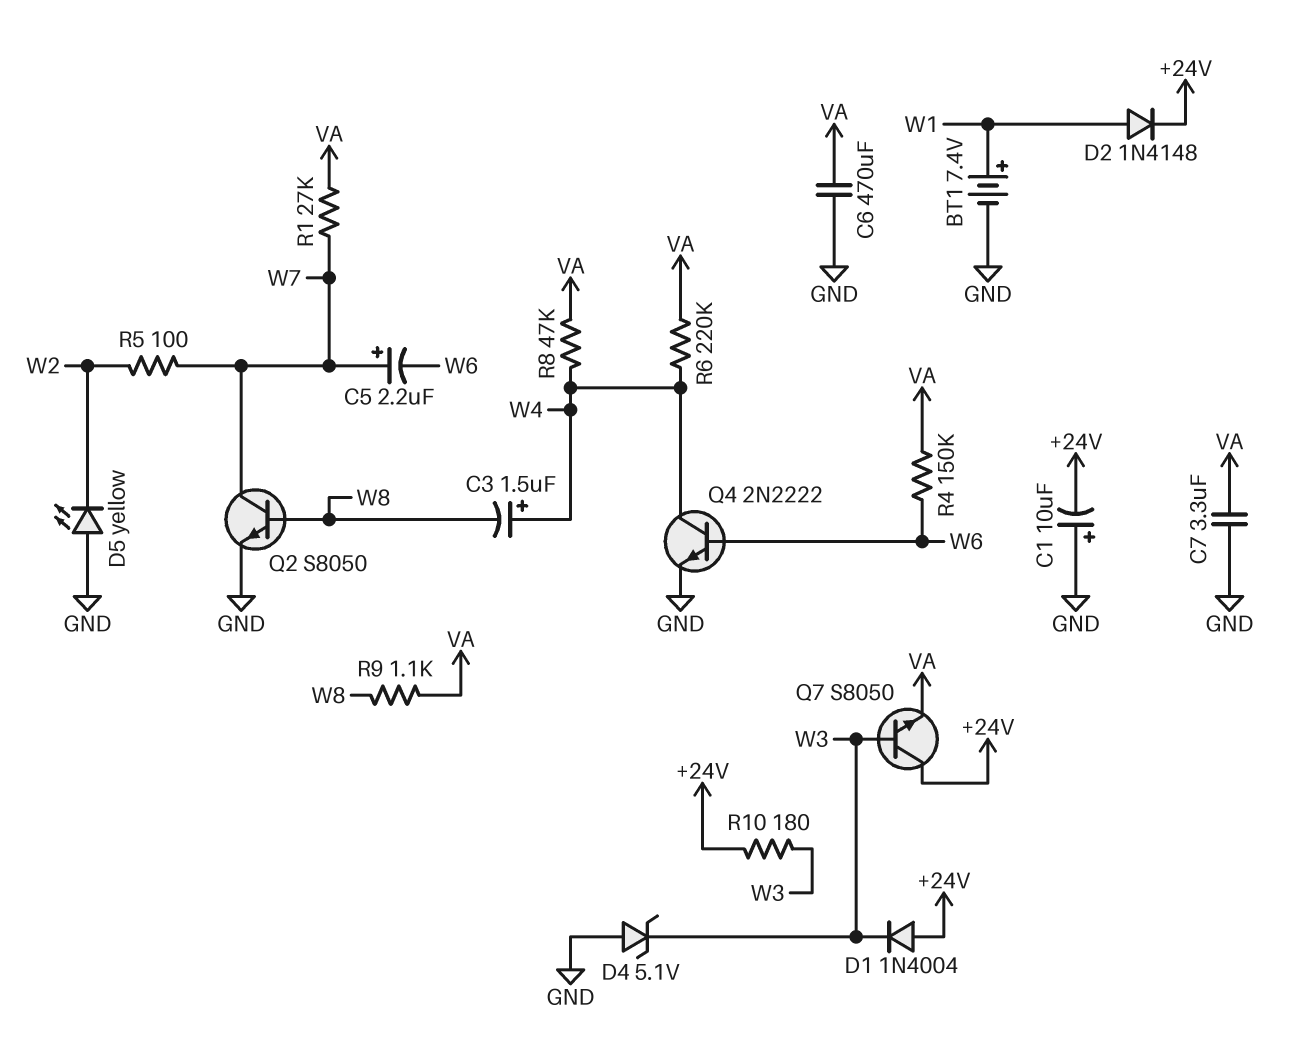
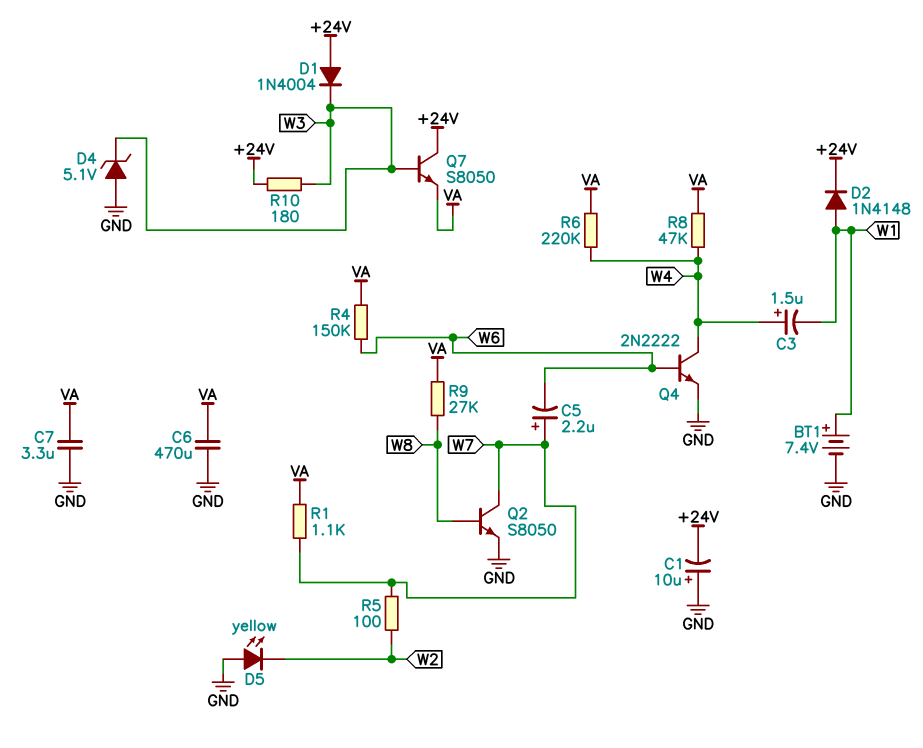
C3: 1.5uF (plus W4, minus W8) -> 1.5uF (plus W4, minus W1)
R1: 27k (VA, W7) -> 1.1k (VA, W7)
R9: 1.1k (VA, W8) -> 27k (VA, W8)

